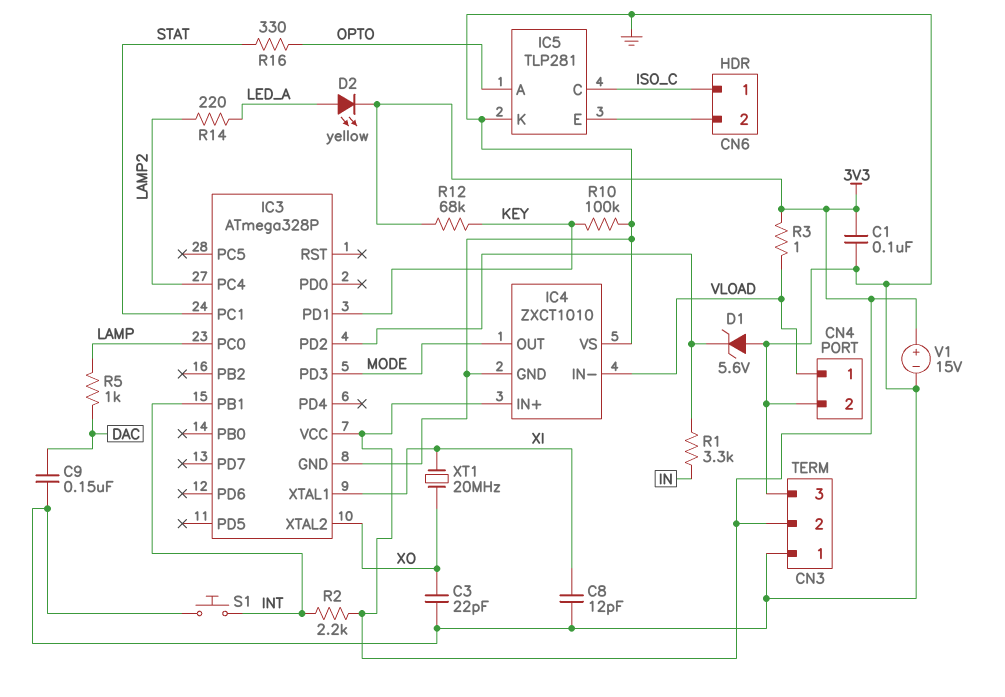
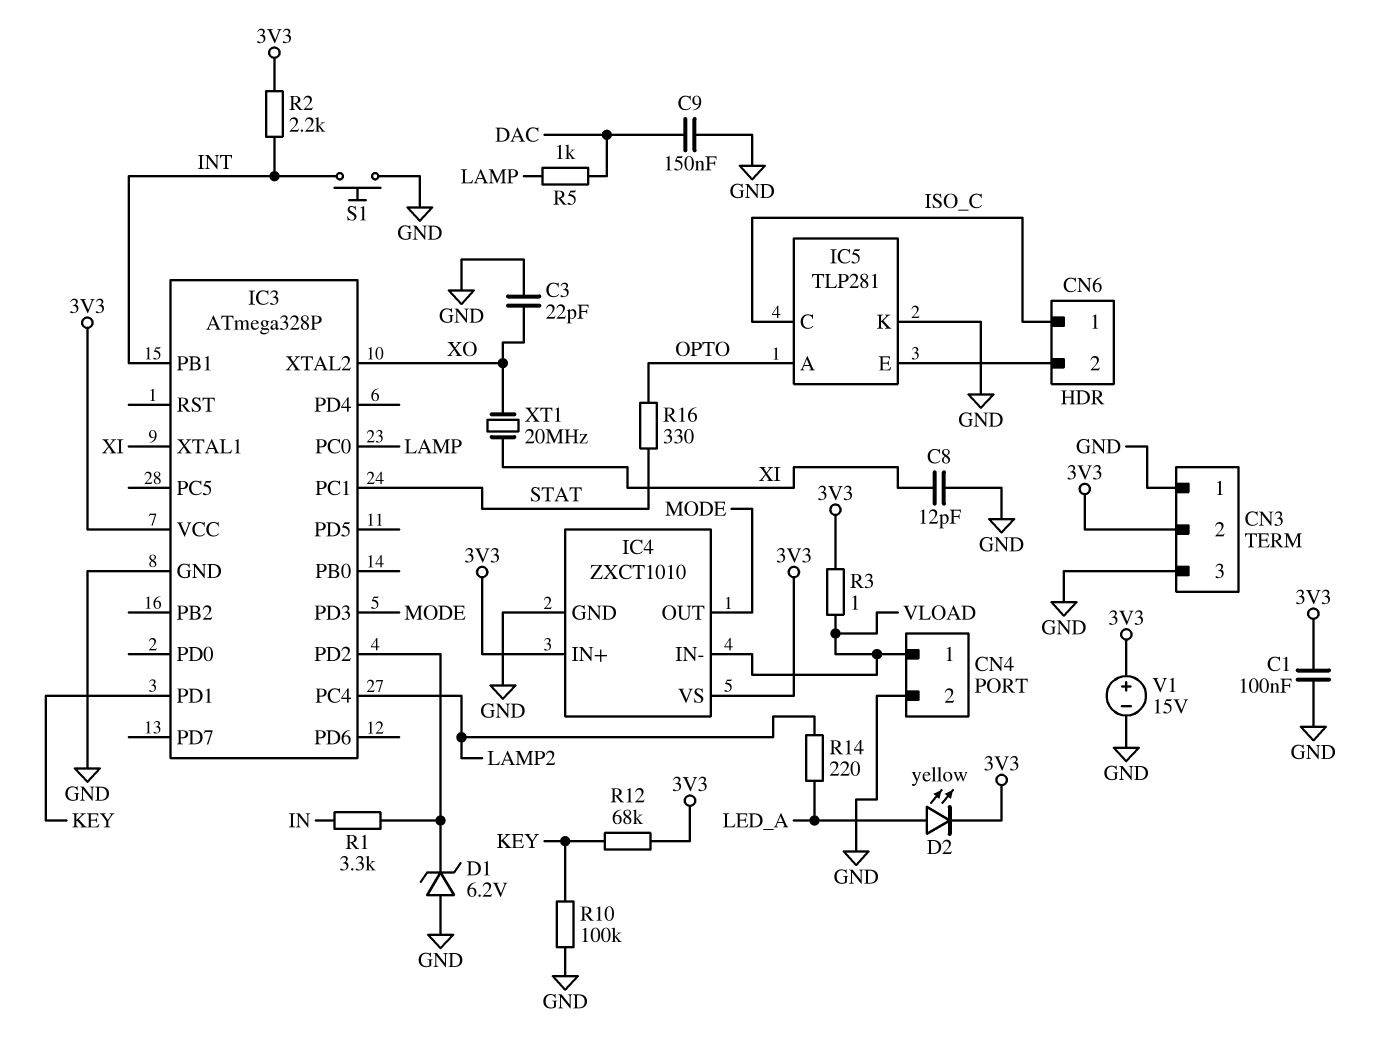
D1: zener 5.6V (A GND, K IC3/PD2) -> zener 6.2V (A GND, K IC3/PD2)
IC4 pin VS: GND -> 3V3

